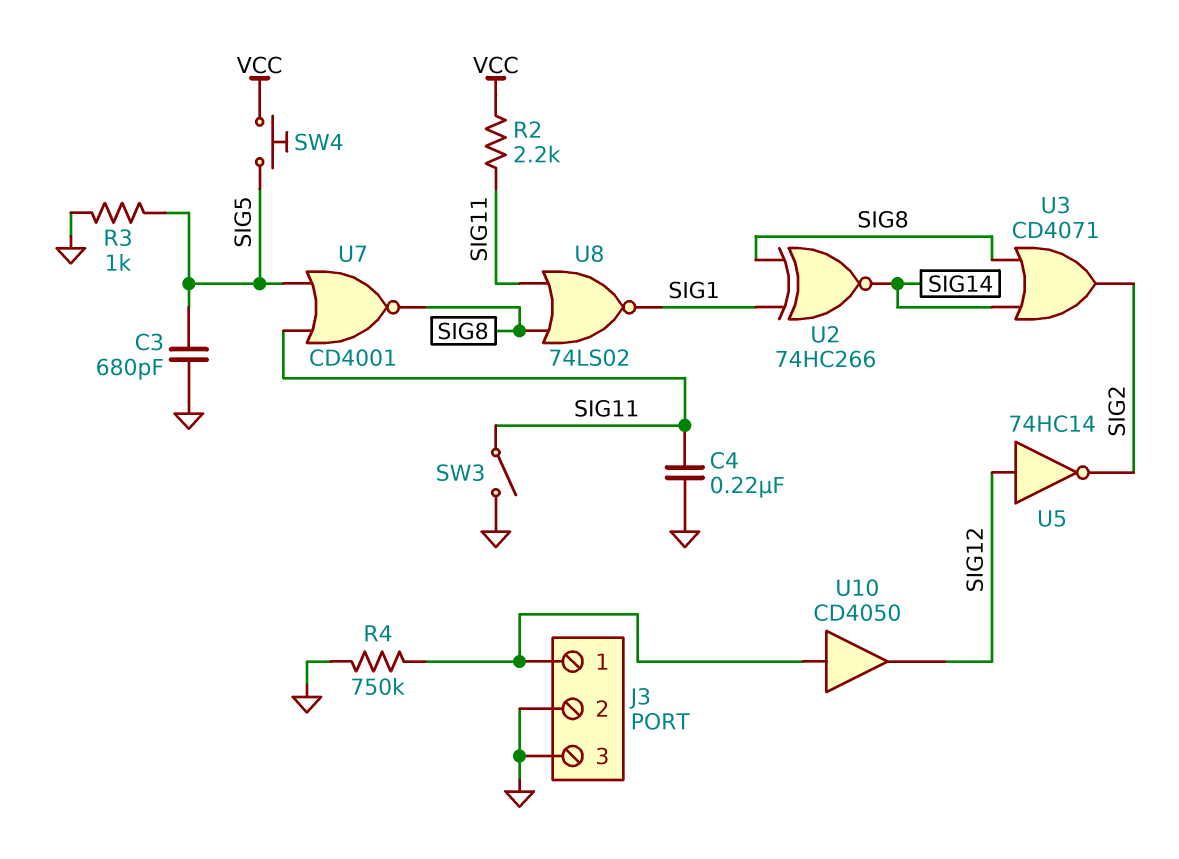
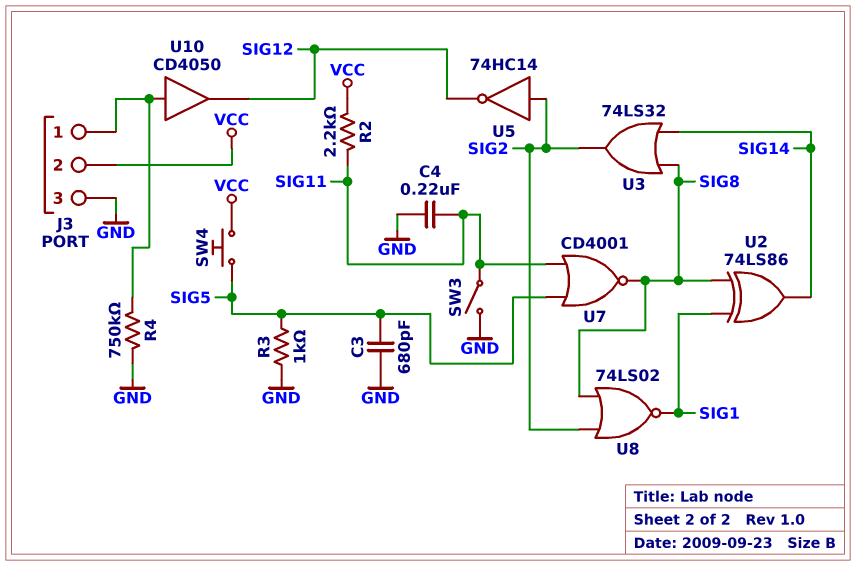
J3 pin 2: GND -> VCC
U2: XNOR 74HC266 (in SIG1, in SIG8, out SIG14) -> XOR 74LS86 (in SIG1, in SIG8, out SIG14)
U3: OR CD4071 (in SIG8, in SIG14, out SIG2) -> OR 74LS32 (in SIG8, in SIG14, out SIG2)
U5: NOT 74HC14 (in SIG12, out SIG2) -> NOT 74HC14 (in SIG2, out SIG12)
U8: NOR 74LS02 (in SIG8, in SIG11, out SIG1) -> NOR 74LS02 (in SIG2, in SIG8, out SIG1)

